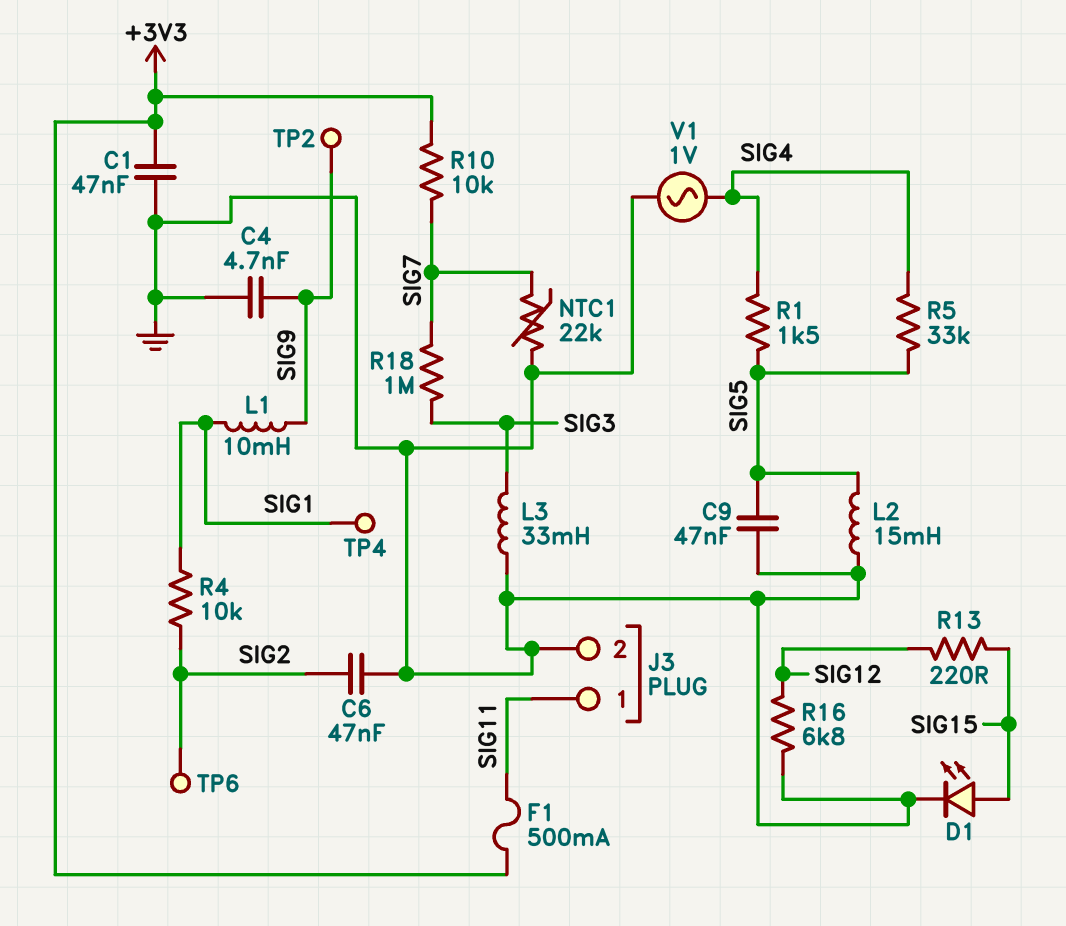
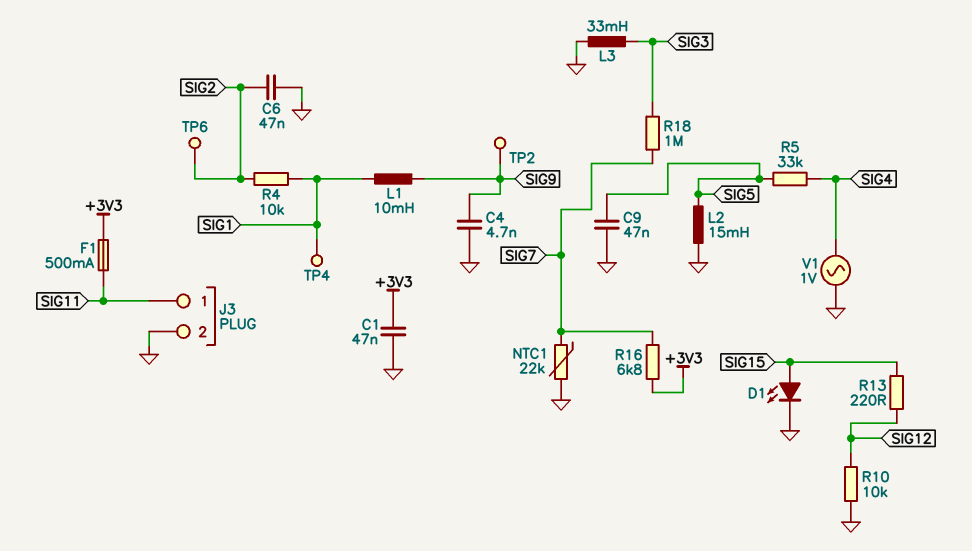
R1: 1.5k (SIG4, SIG5) -> none
R10: 10k (+3V3, SIG7) -> 10k (GND, SIG12)
R16: 6.8k (GND, SIG12) -> 6.8k (+3V3, SIG7)

